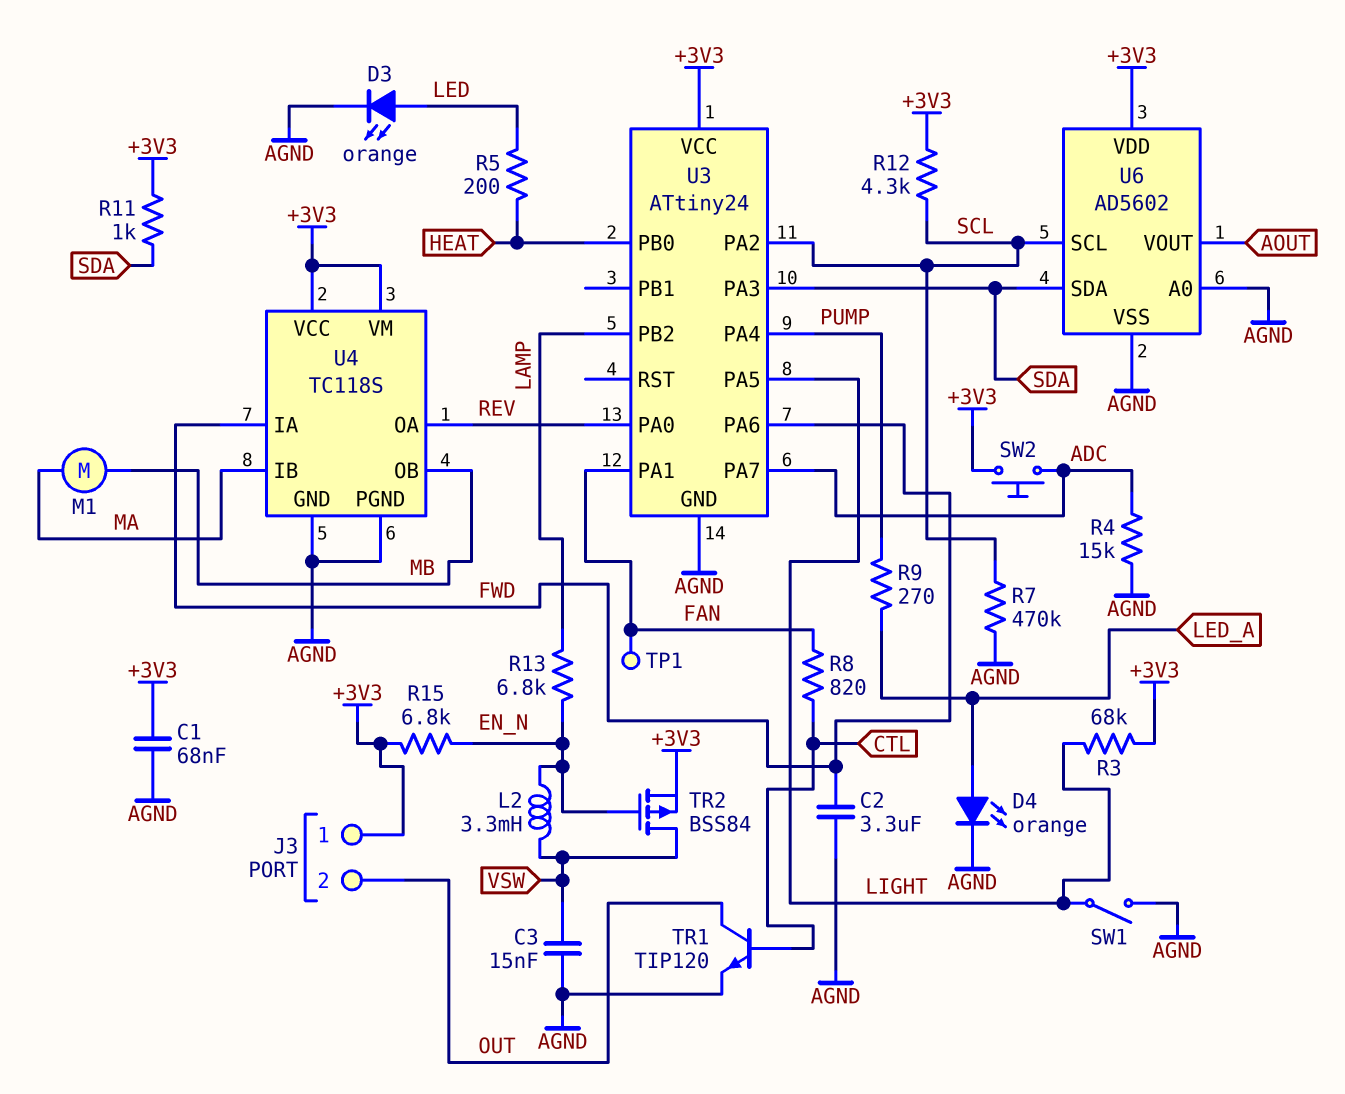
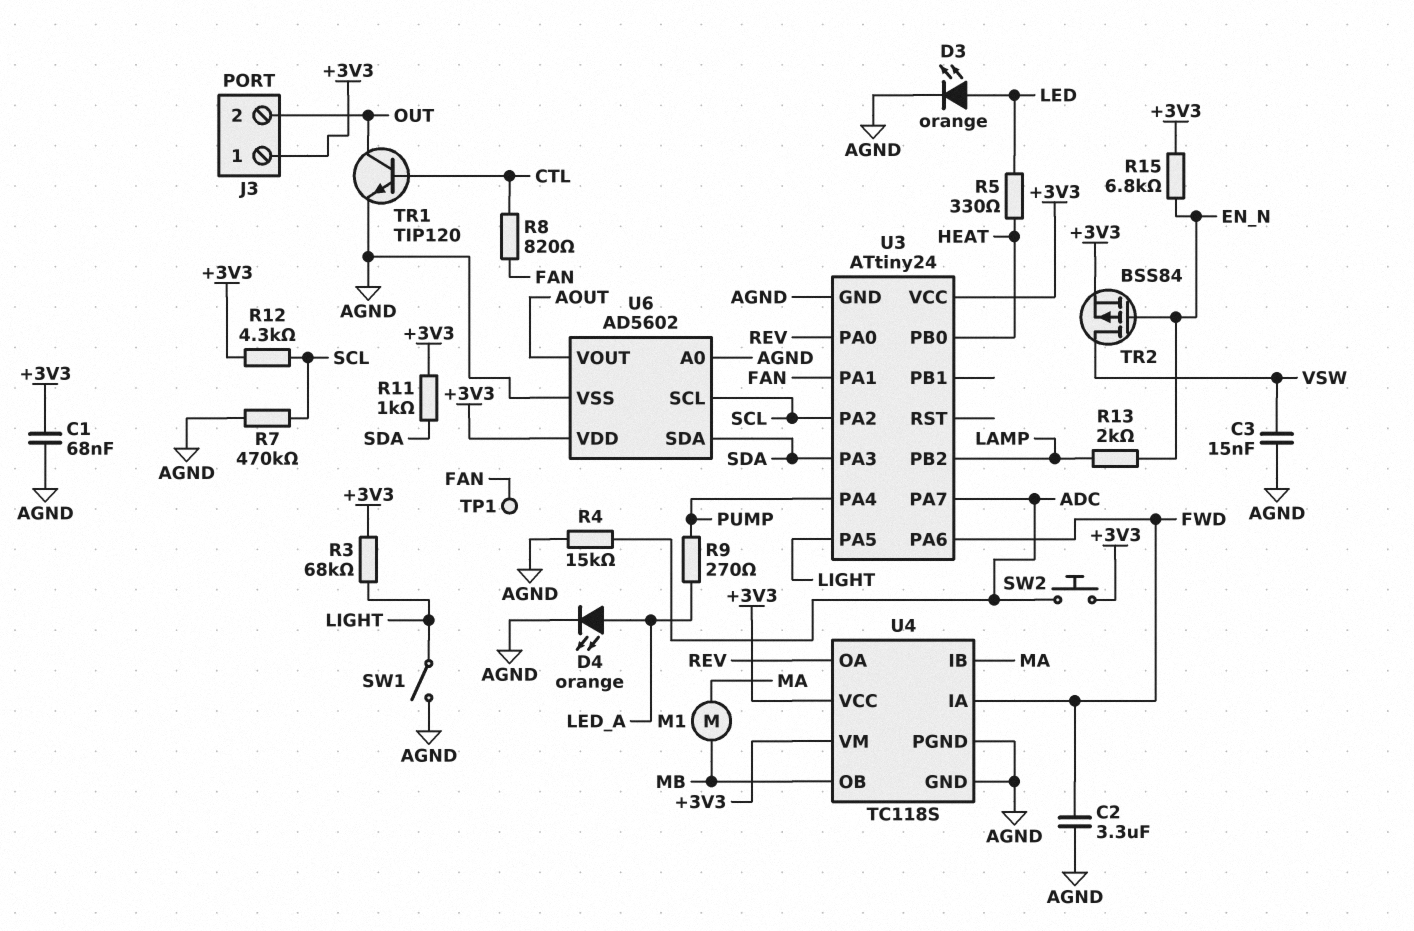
L2: 3.3mH (EN_N, VSW) -> none
R5: 200 (HEAT, LED) -> 330 (HEAT, LED)
R13: 6.8k (EN_N, LAMP) -> 2k (EN_N, LAMP)

